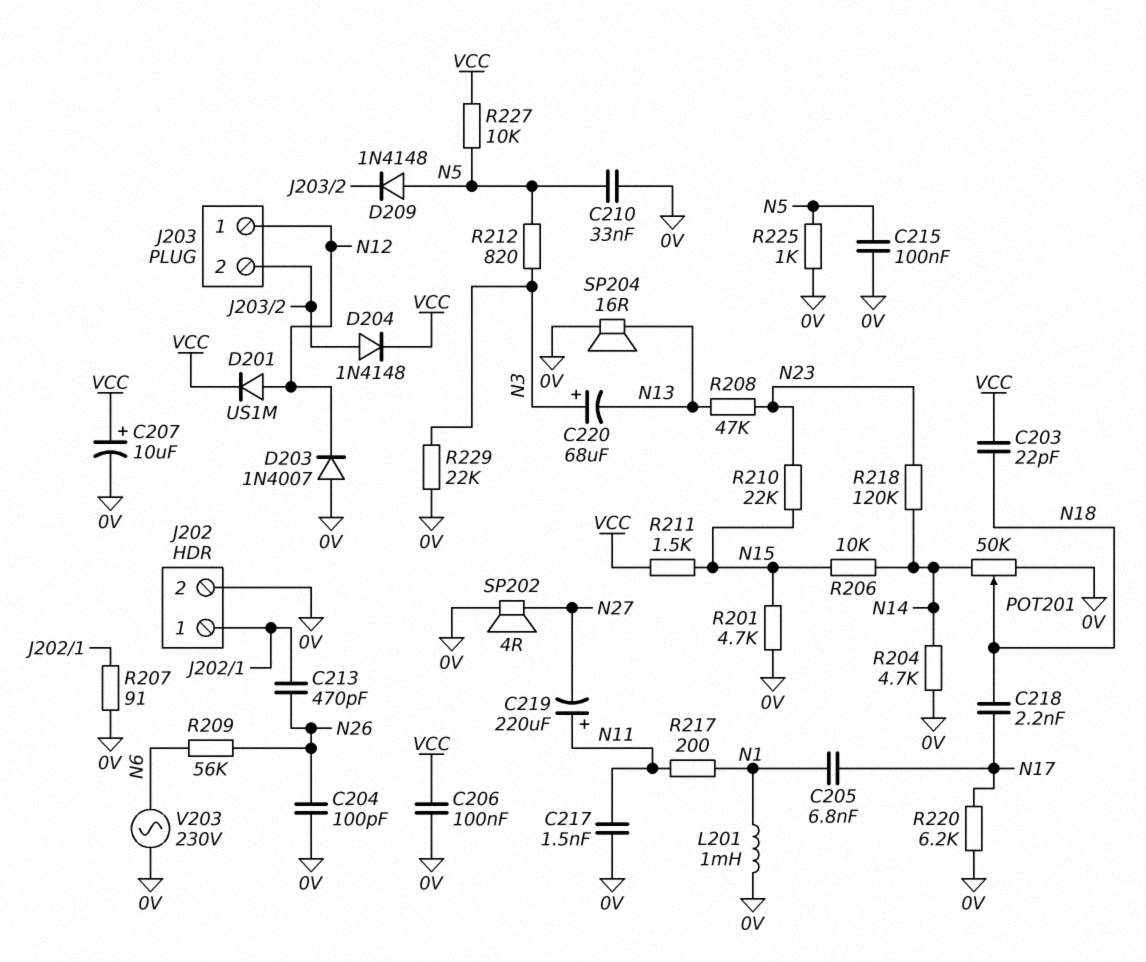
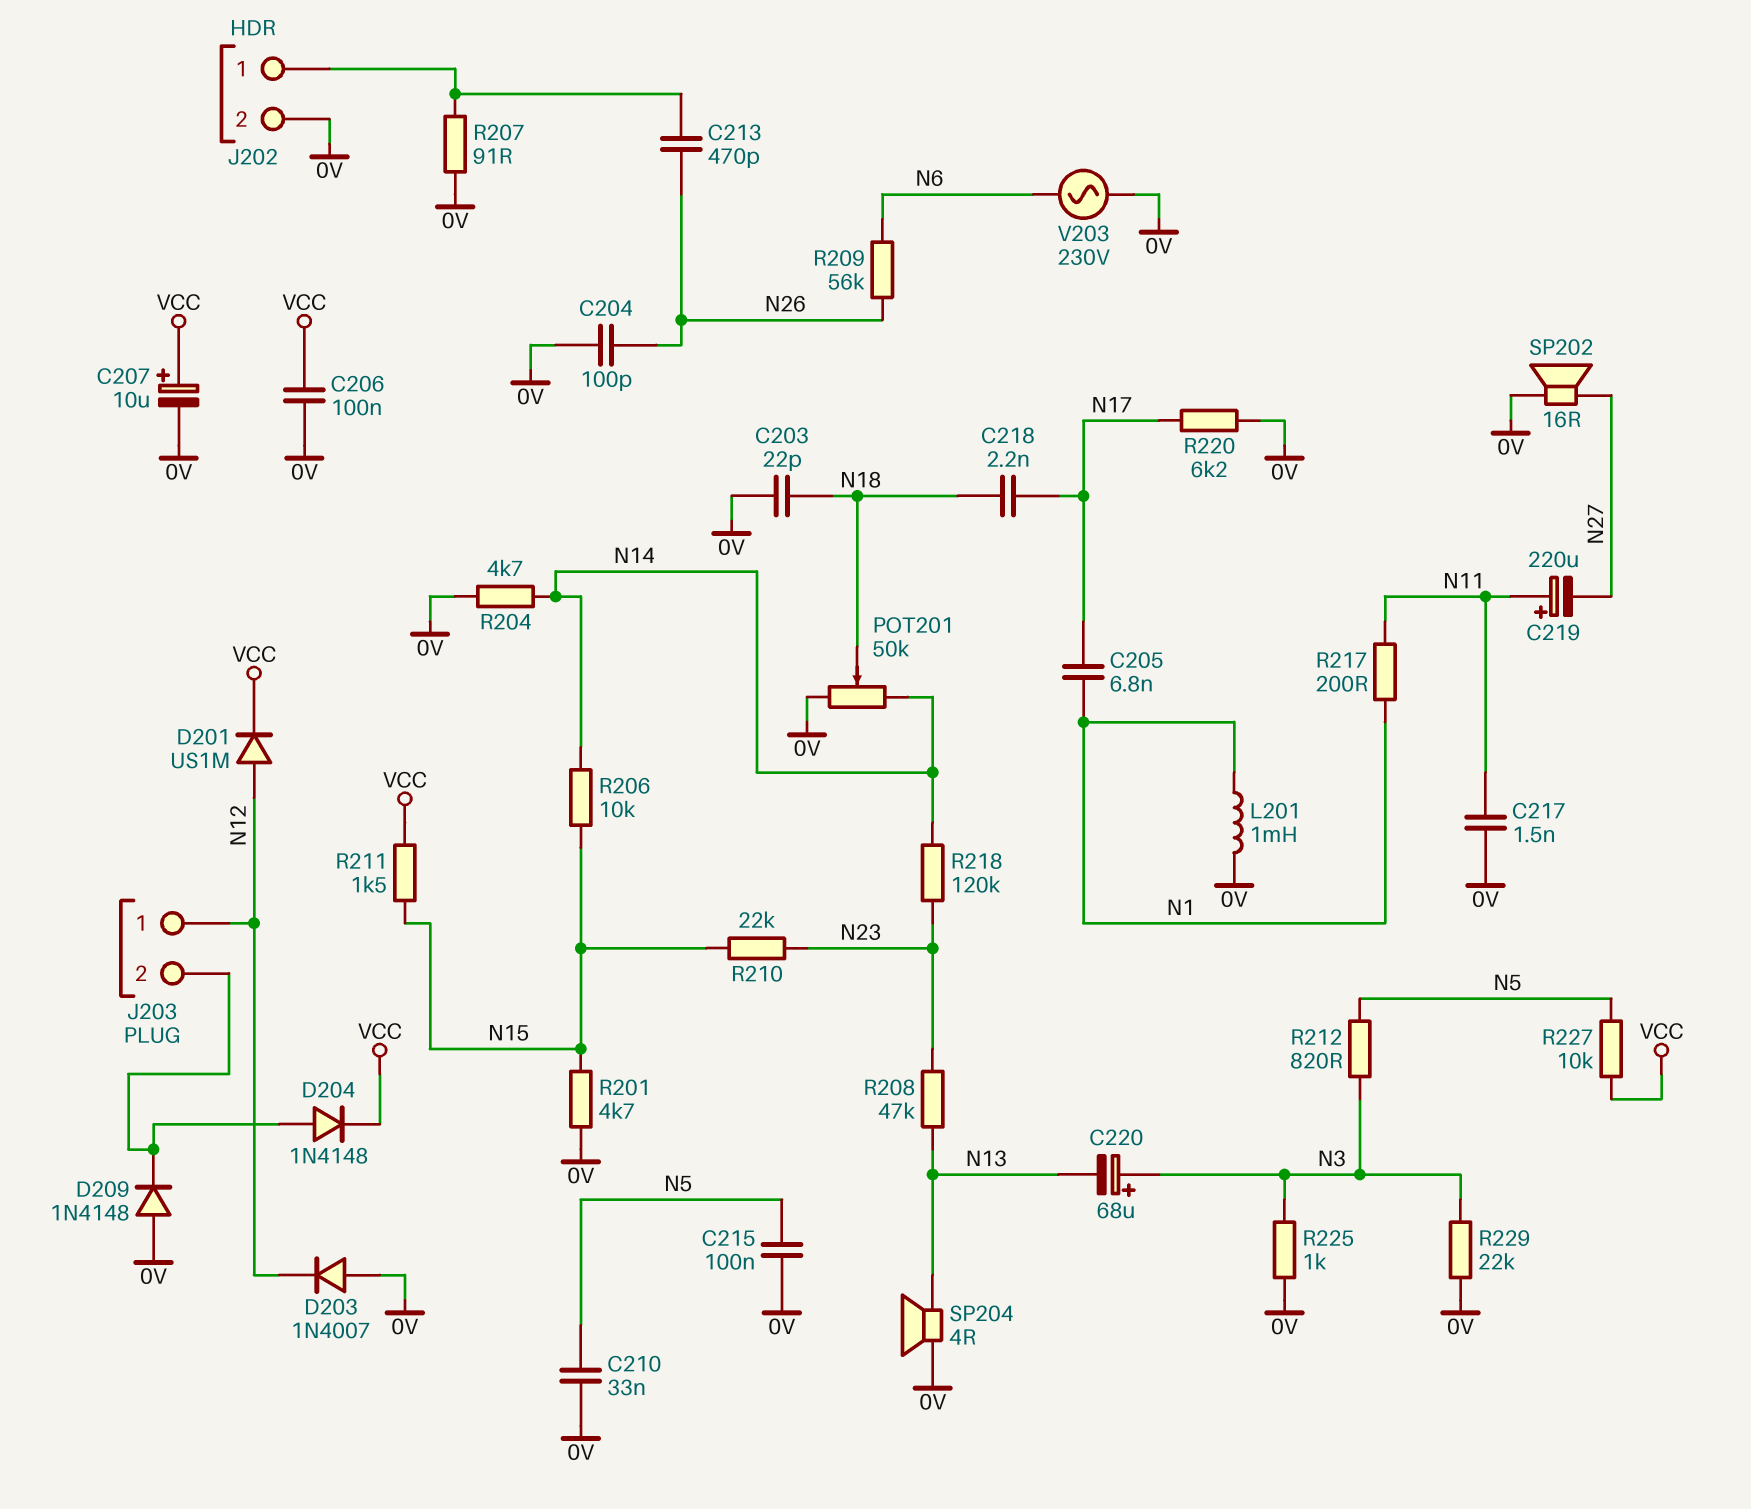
C203: 22pF (N18, VCC) -> 22pF (0V, N18)
D209: diode 1N4148 (A N5, K J203/2) -> diode 1N4148 (A 0V, K J203/2)
R225: 1k (0V, N5) -> 1k (0V, N3)
SP202: speaker 4R (0V, N27) -> speaker 16R (0V, N27)
SP204: speaker 16R (0V, N13) -> speaker 4R (0V, N13)

